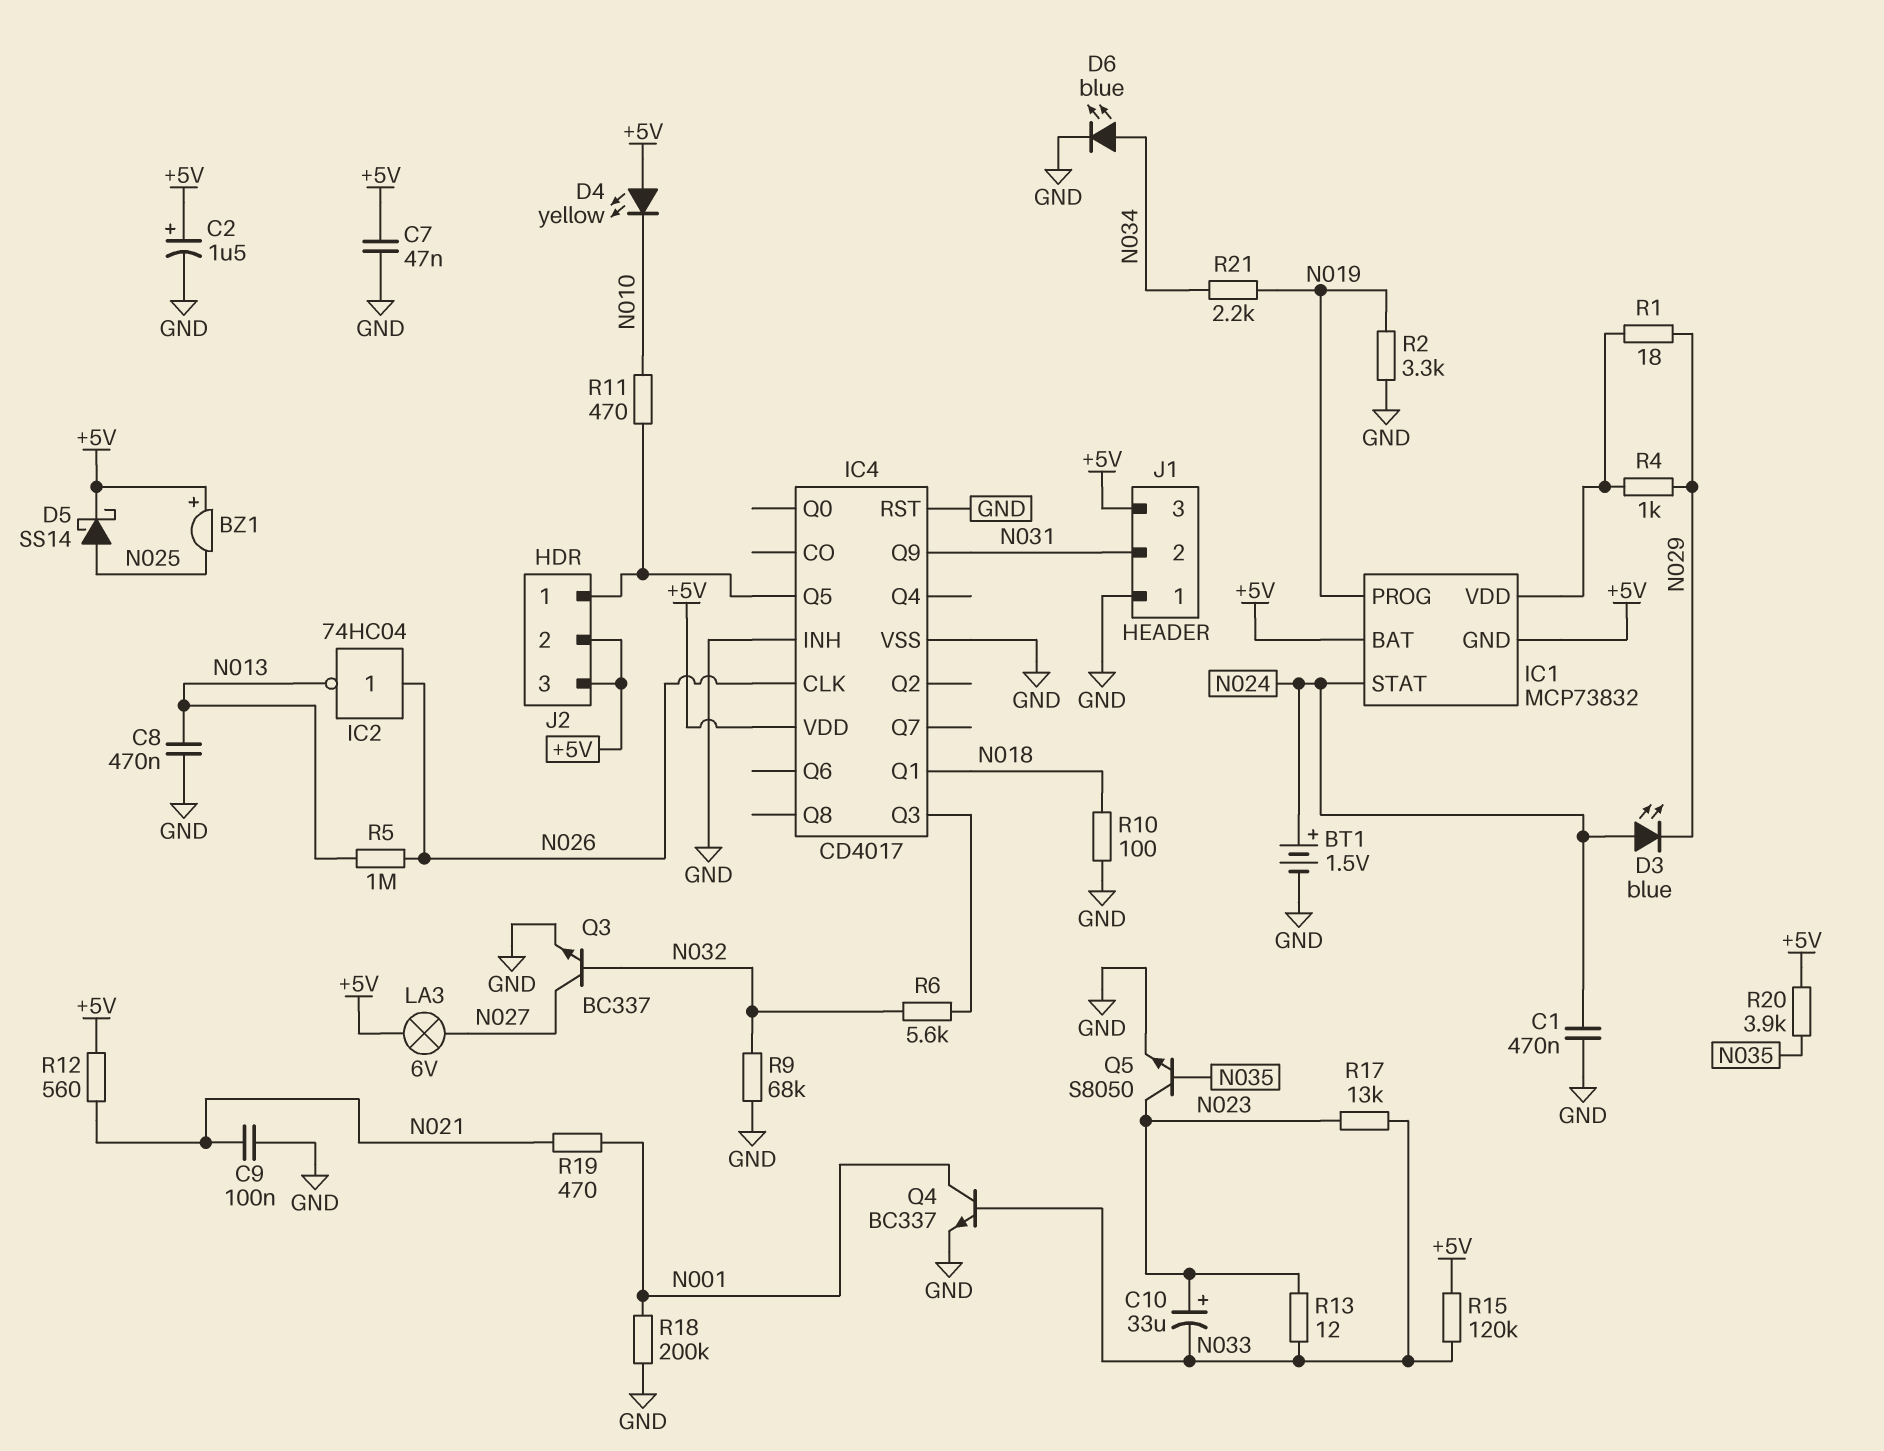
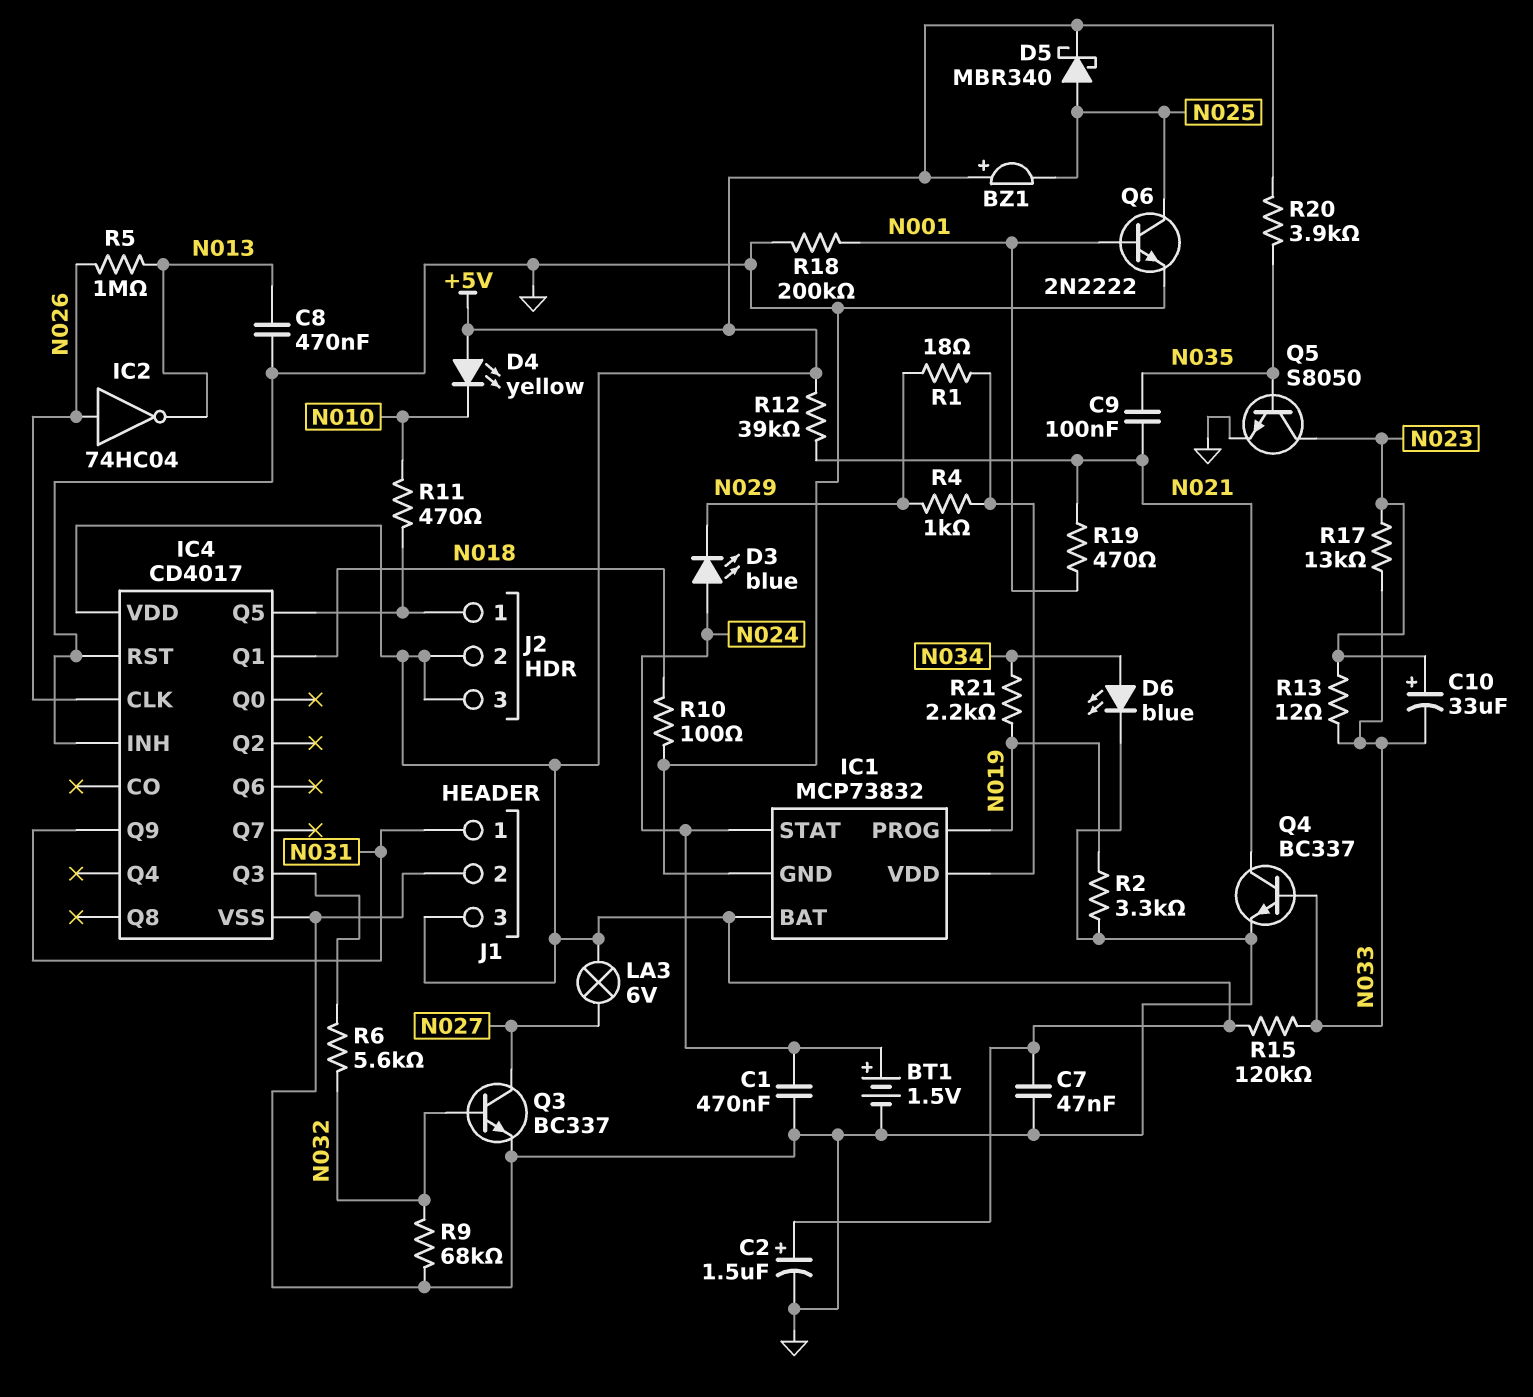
C9: 100nF (GND, N021) -> 100nF (N021, N035)
D5: schottky SS14 (A N025, K +5V) -> schottky MBR340 (A N025, K +5V)
IC1 pin GND: +5V -> GND
J1 pin 1: GND -> N031
J1 pin 2: N031 -> GND
Q4: NPN BC337 (B N033, C N001, E GND) -> NPN BC337 (B N033, C N021, E GND)
Q6: none -> NPN 2N2222 (B N001, C N025, E GND)
R12: 560 (+5V, N021) -> 39k (+5V, N021)

